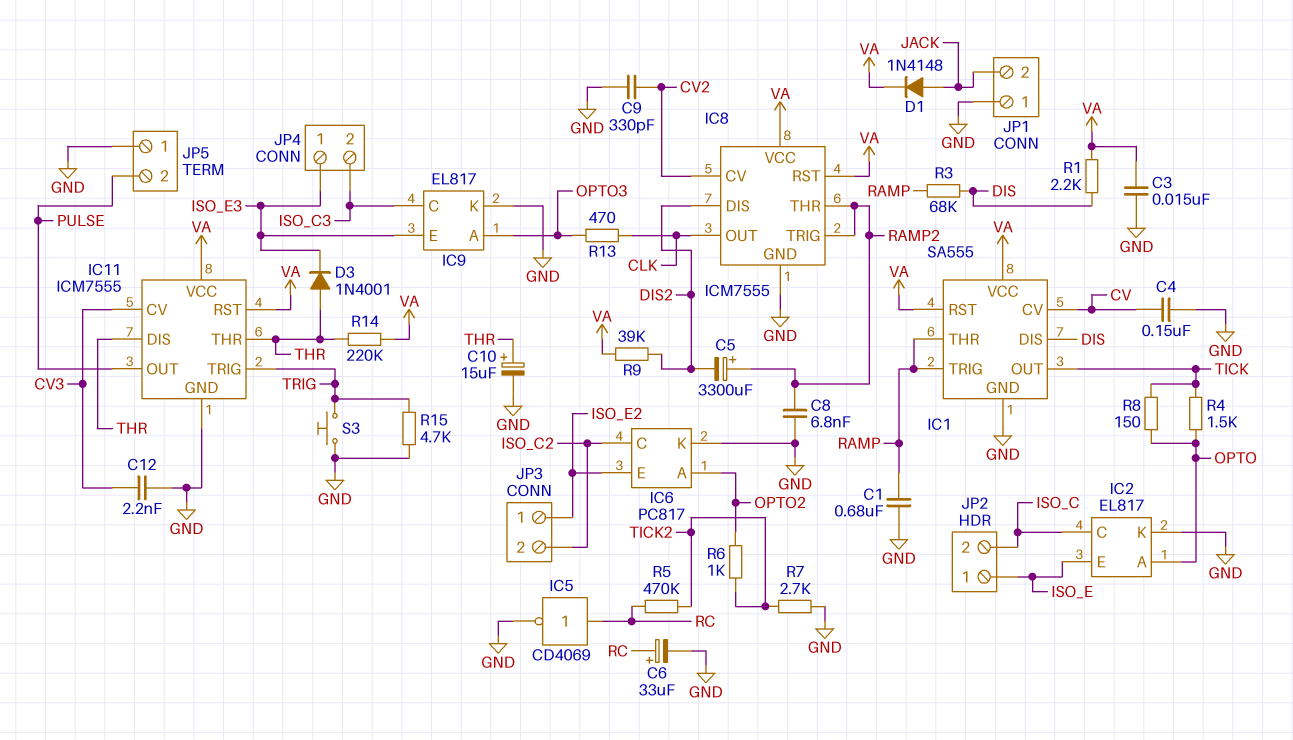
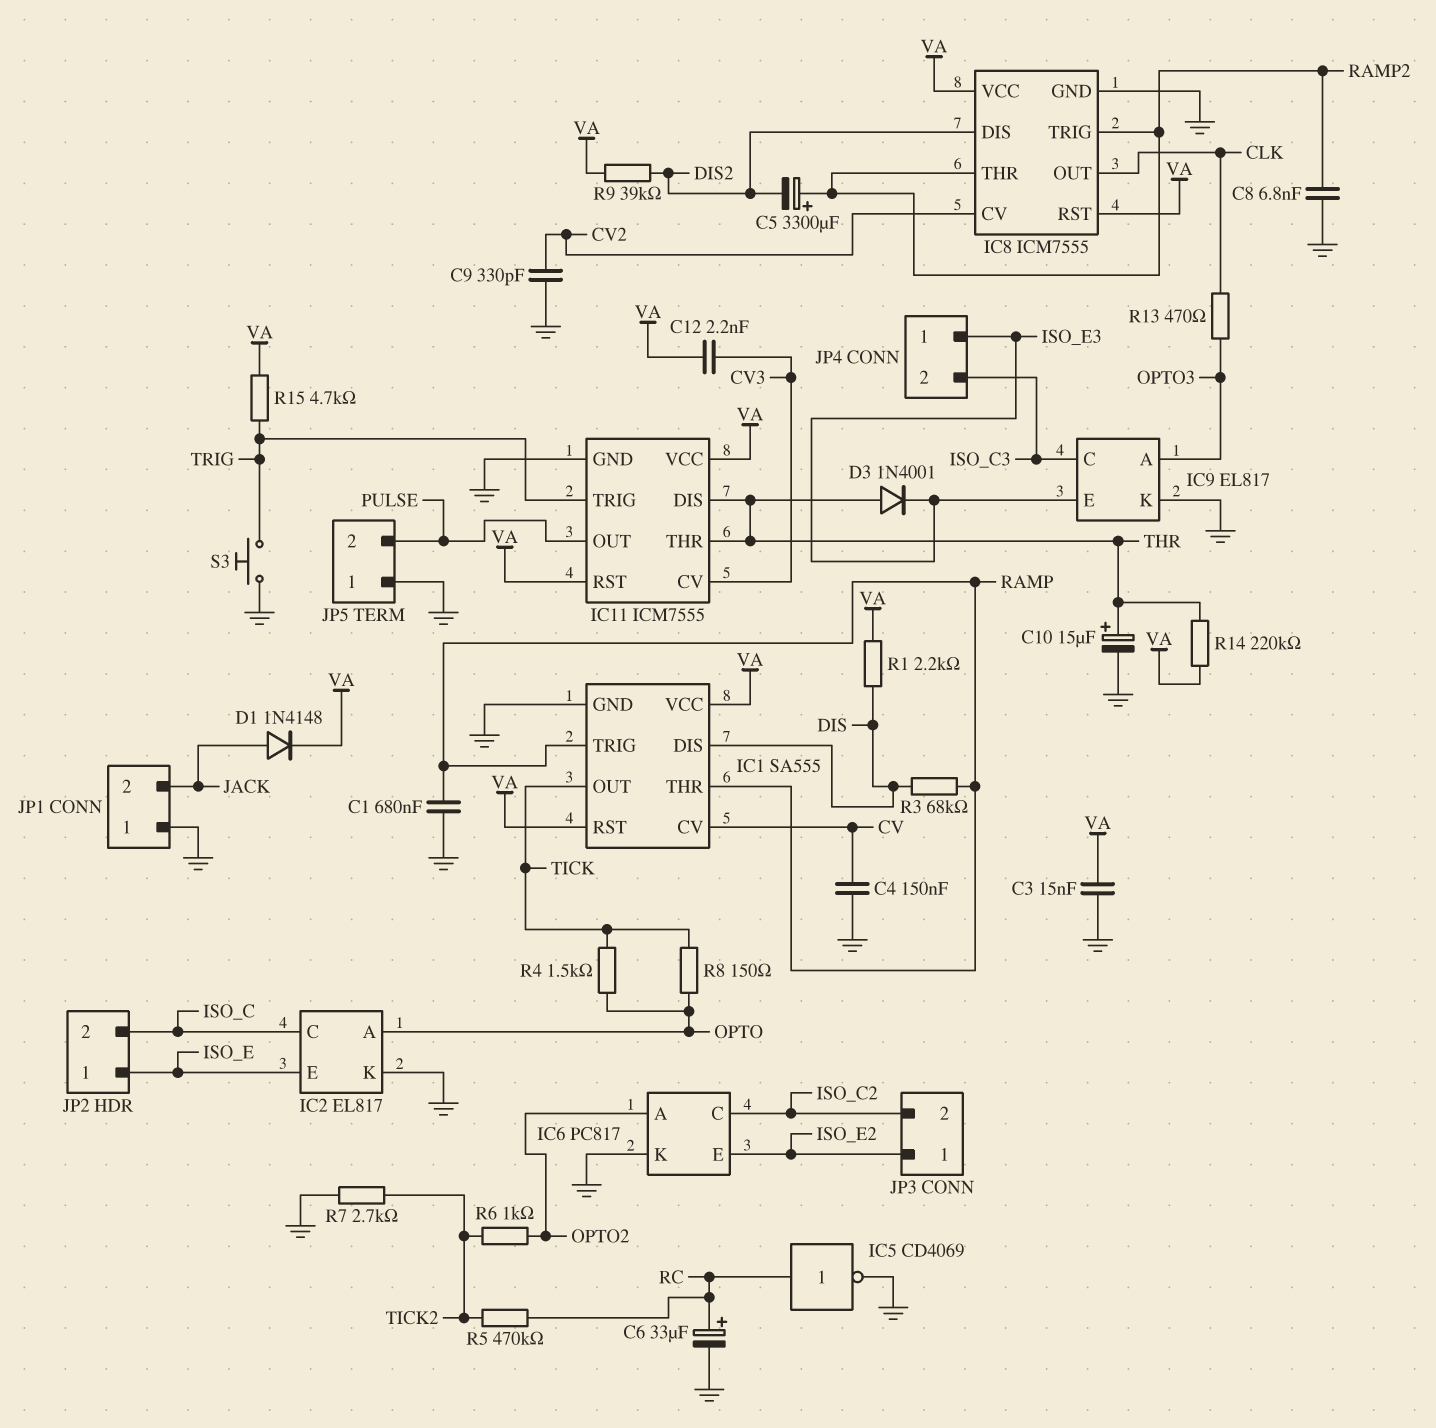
C12: 2.2nF (CV3, GND) -> 2.2nF (CV3, VA)
R15: 4.7k (GND, TRIG) -> 4.7k (TRIG, VA)

